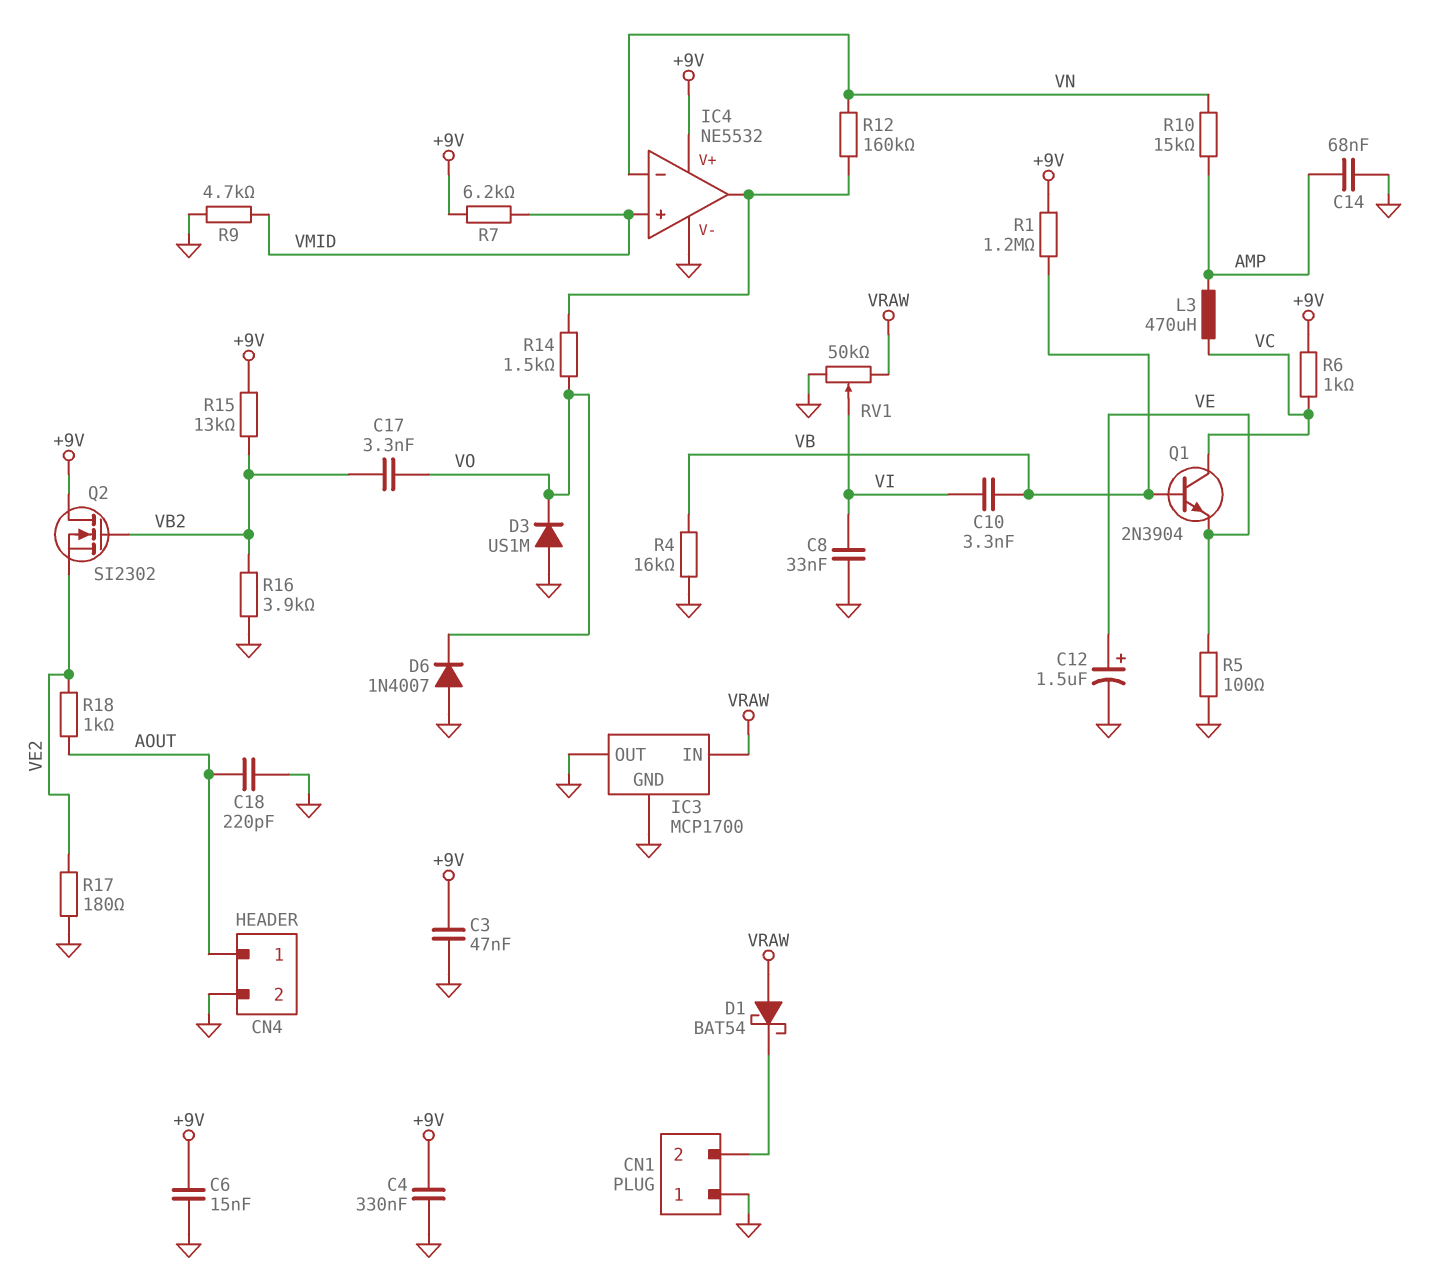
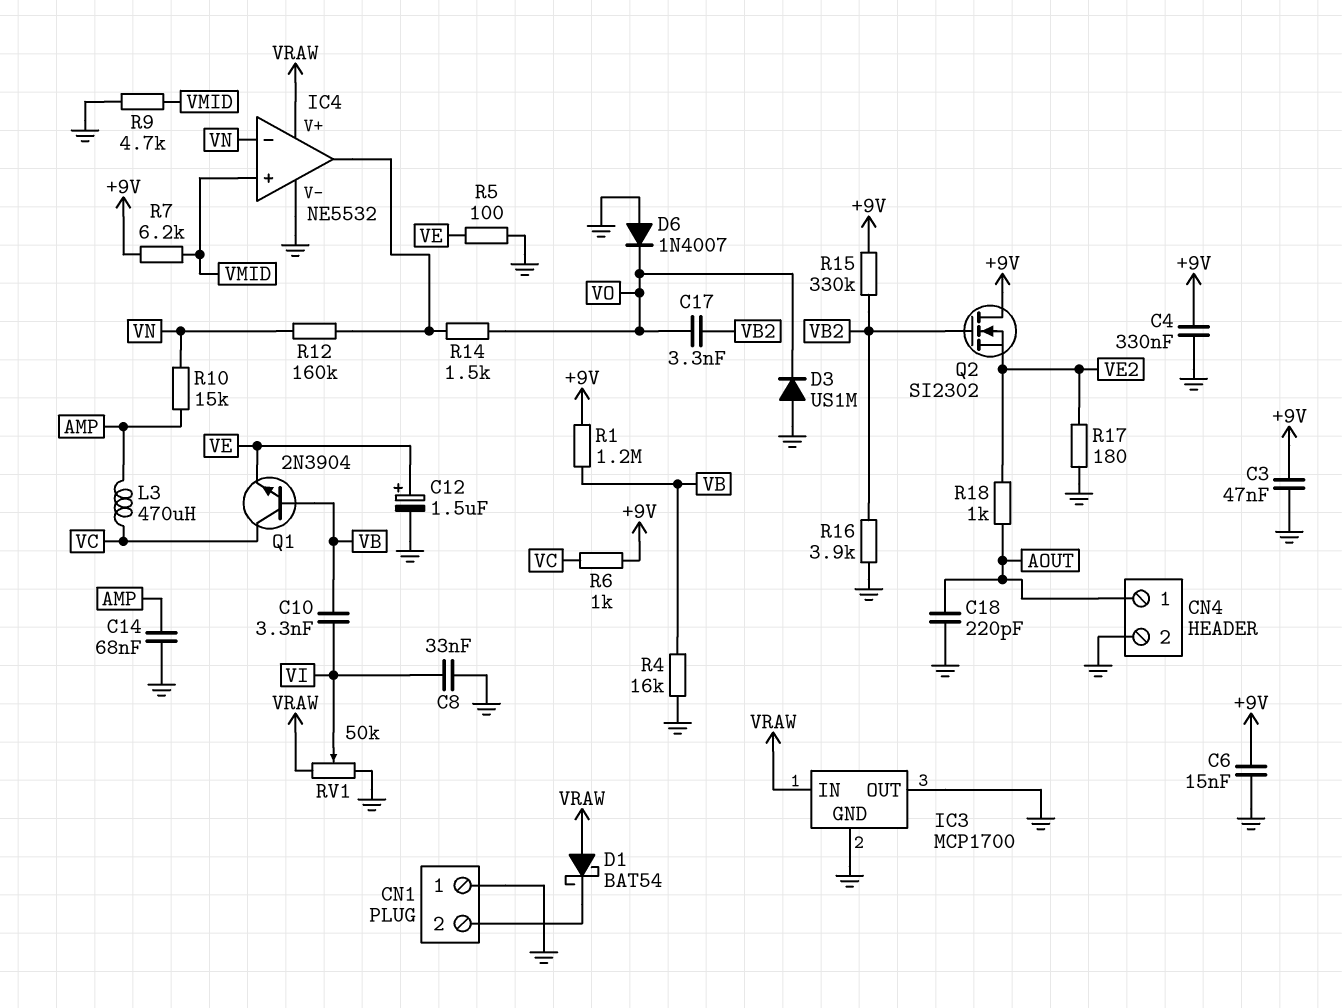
IC4 pin V+: +9V -> VRAW
R15: 13k (+9V, VB2) -> 330k (+9V, VB2)

